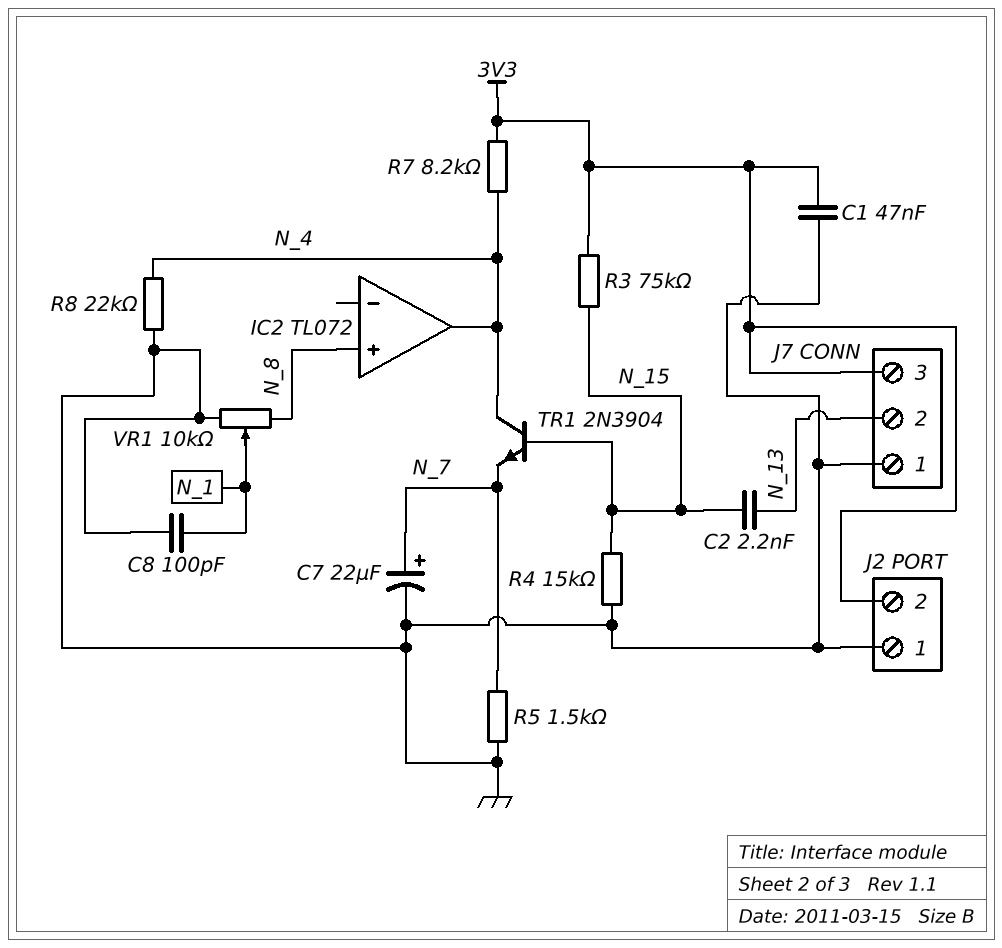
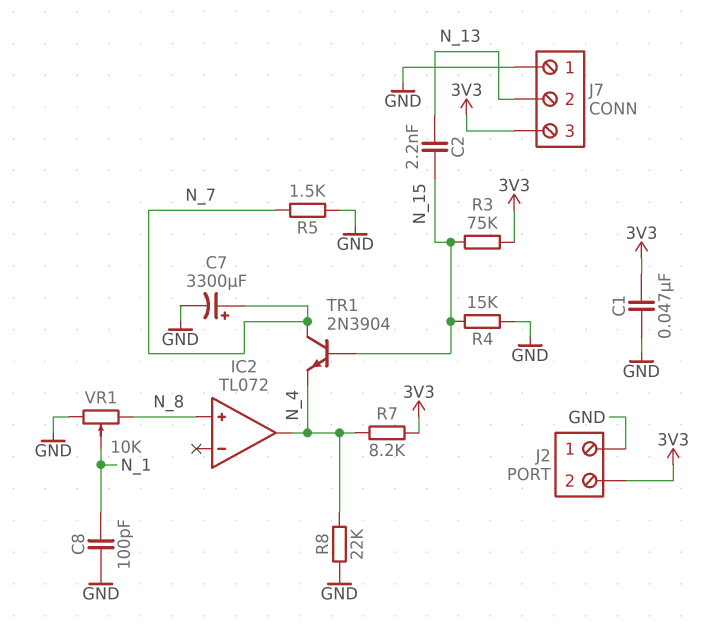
C7: 22uF (plus N_7, minus GND) -> 3300uF (plus N_7, minus GND)
TR1: NPN 2N3904 (B N_15, C N_4, E N_7) -> NPN 2N3904 (B N_15, C N_7, E N_4)

